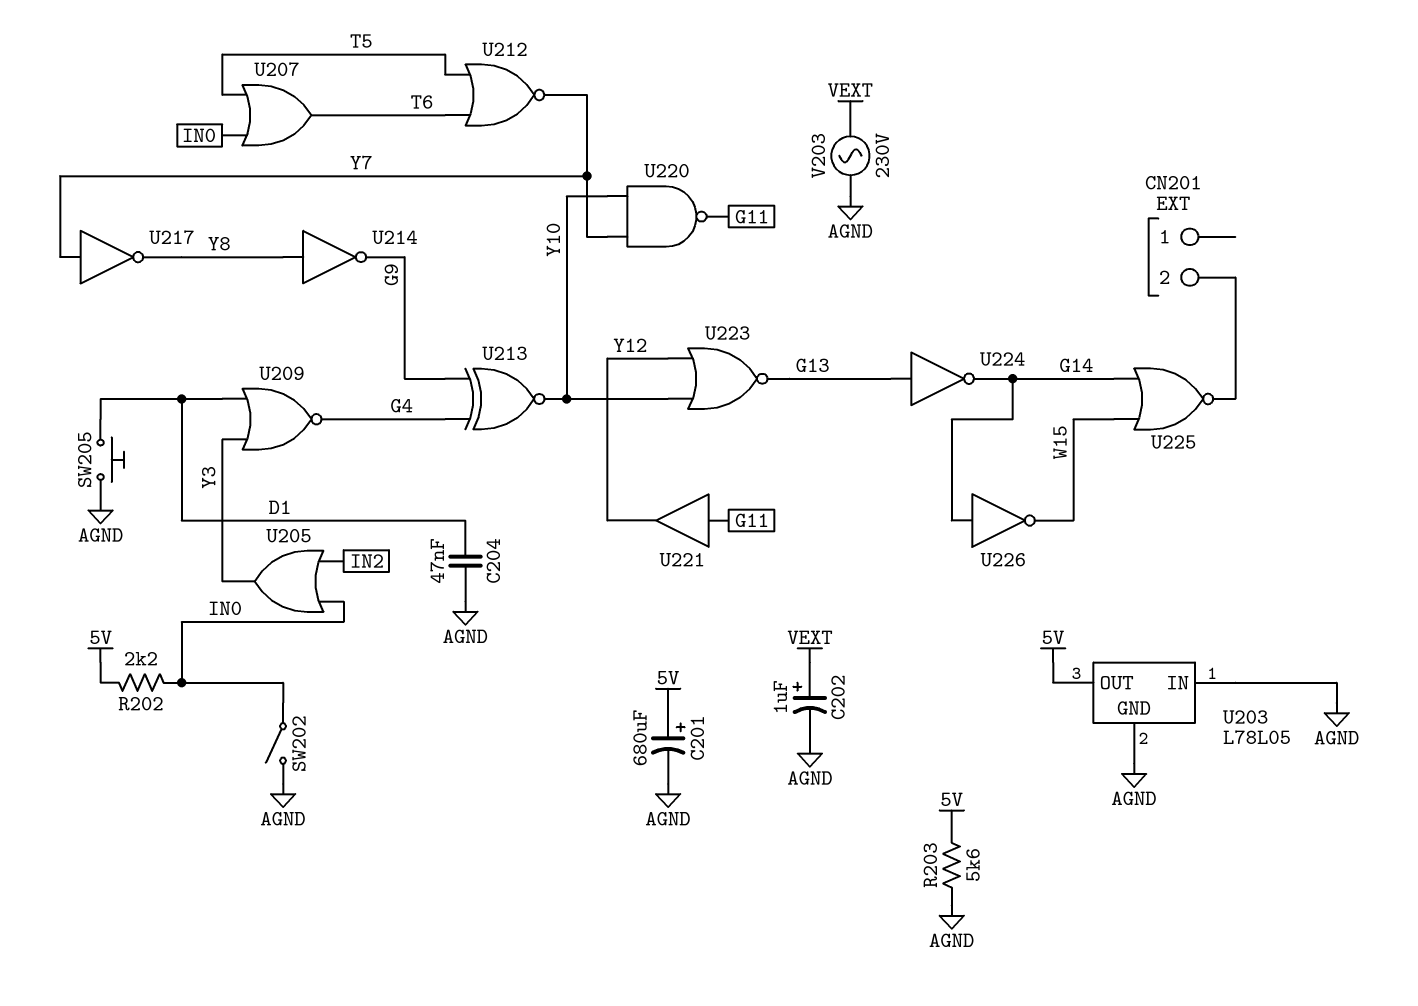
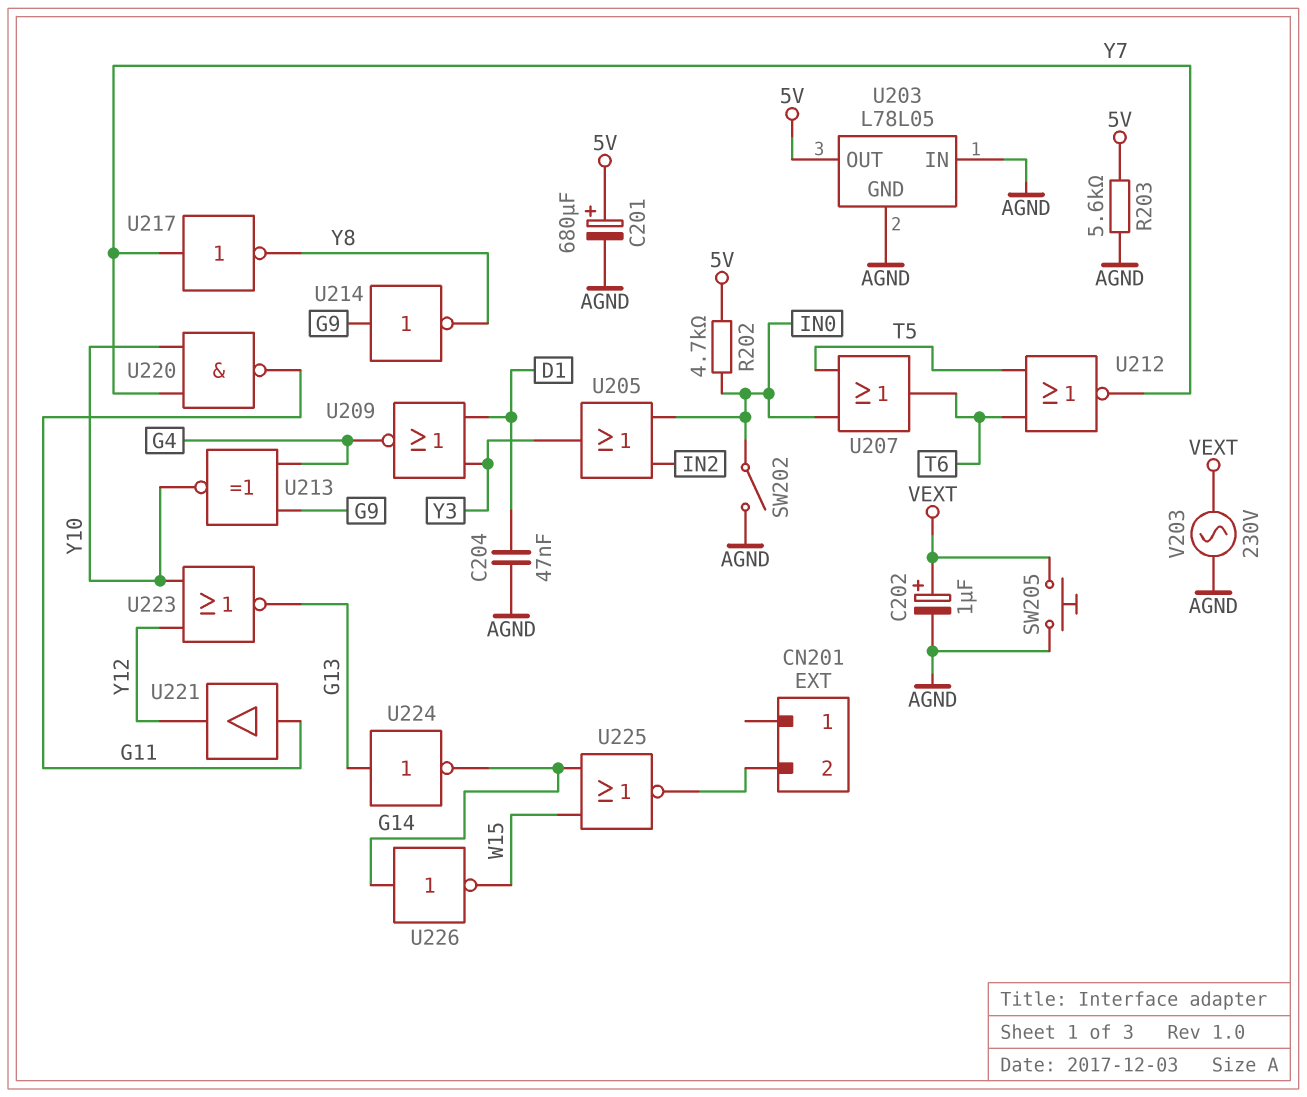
R202: 2.2k (5V, IN0) -> 4.7k (5V, IN0)
SW205: button (AGND, D1) -> button (AGND, VEXT)
U214: NOT (in Y8, out G9) -> NOT (in G9, out Y8)

